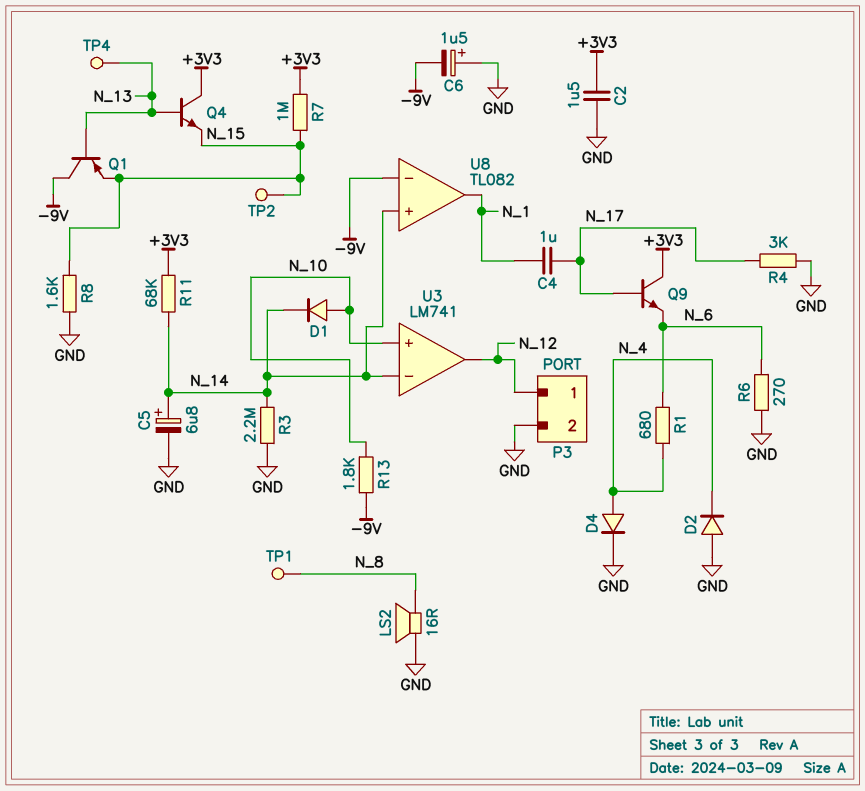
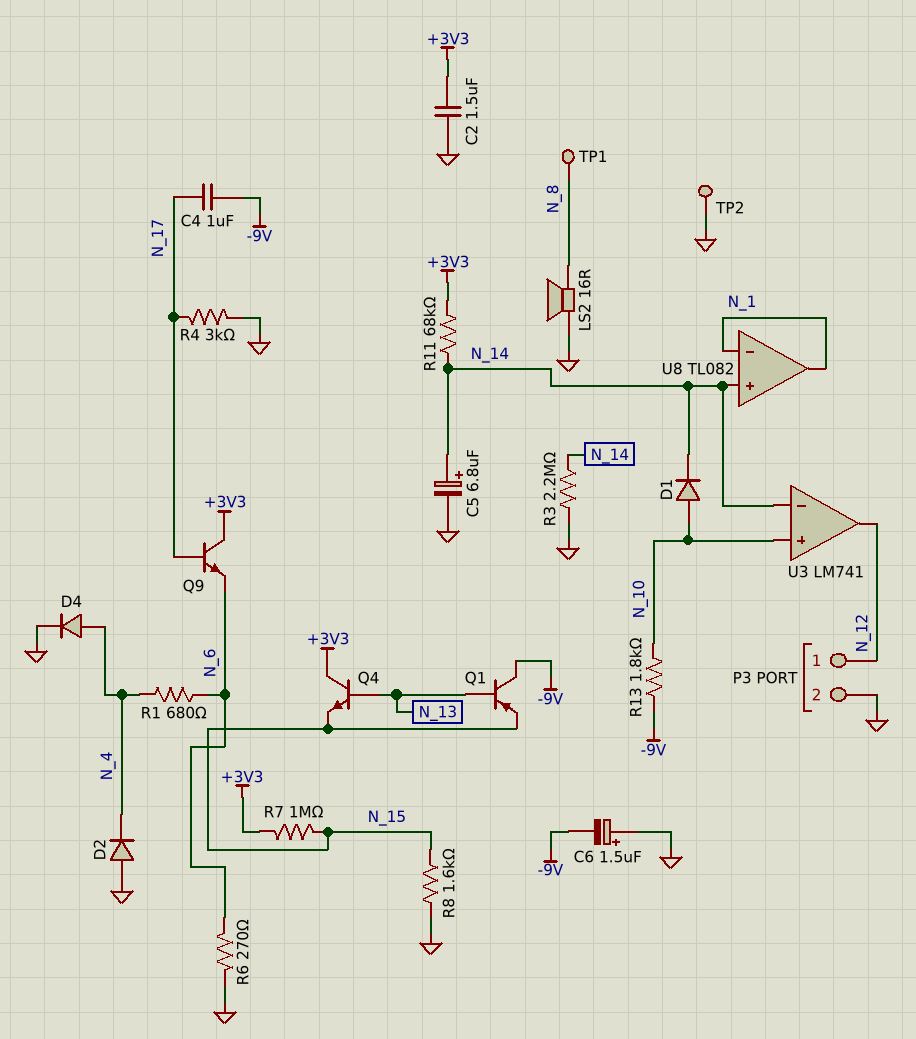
C4: 1uF (N_1, N_17) -> 1uF (-9V, N_17)
TP2: test point (N_15) -> test point (GND)
TP4: test point (N_13) -> none
U8 pin in-: -9V -> N_1

